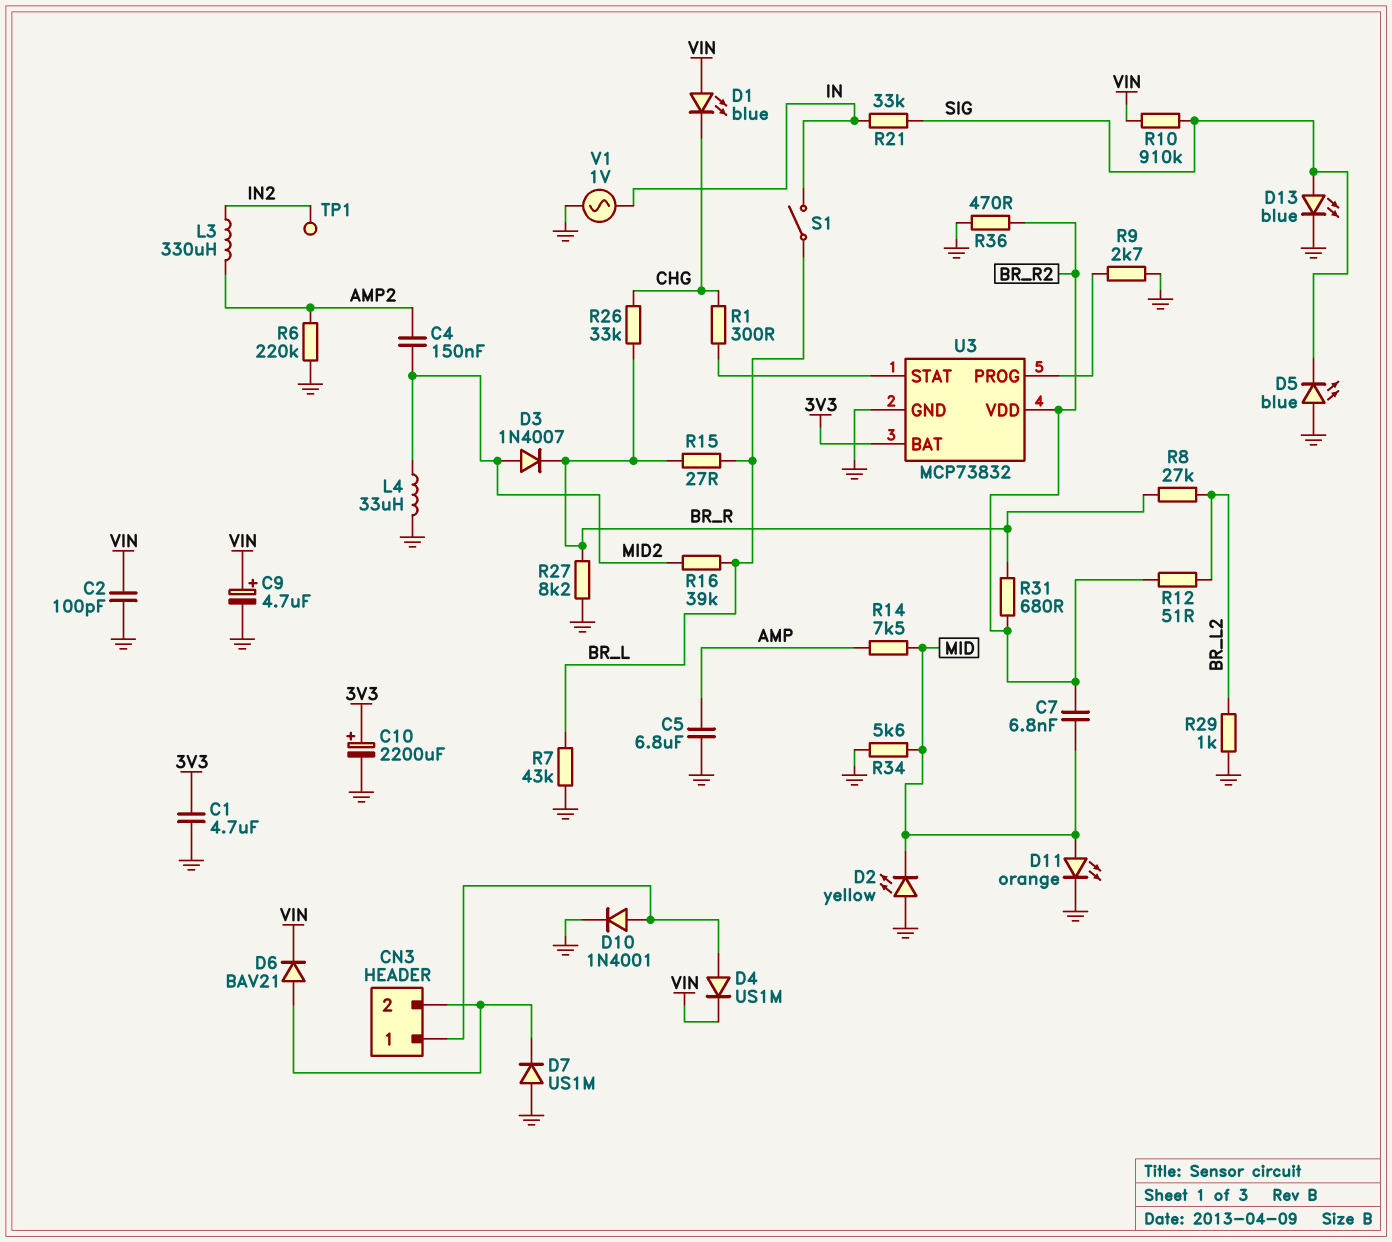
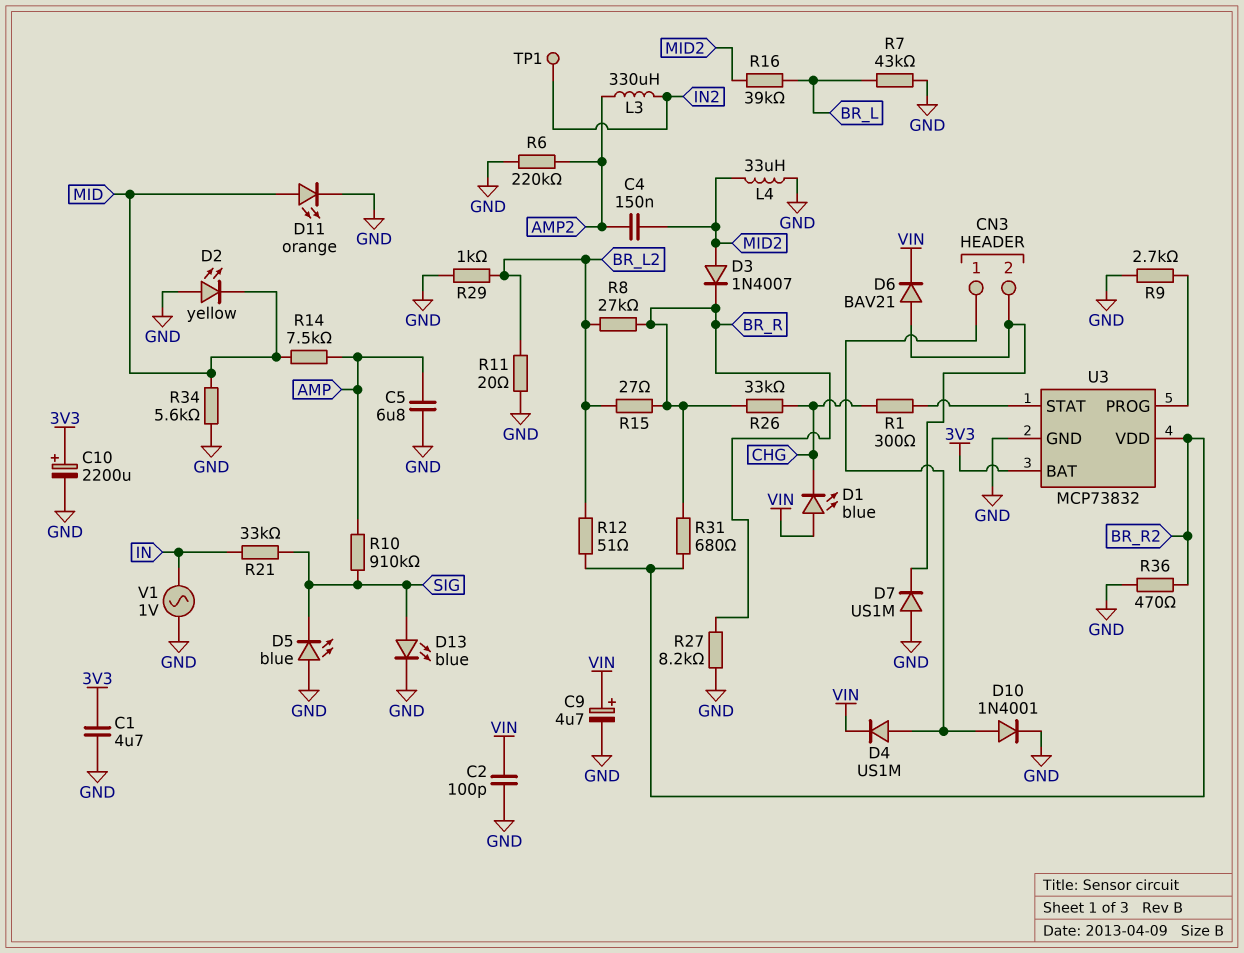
C7: 6.8nF (BR_R2, MID) -> none
R10: 910k (SIG, VIN) -> 910k (AMP, SIG)
R11: none -> 20 (BR_L2, GND)
R15: 27 (BR_L, BR_R) -> 27 (BR_L2, BR_R)
S1: switch (BR_L, IN) -> none

